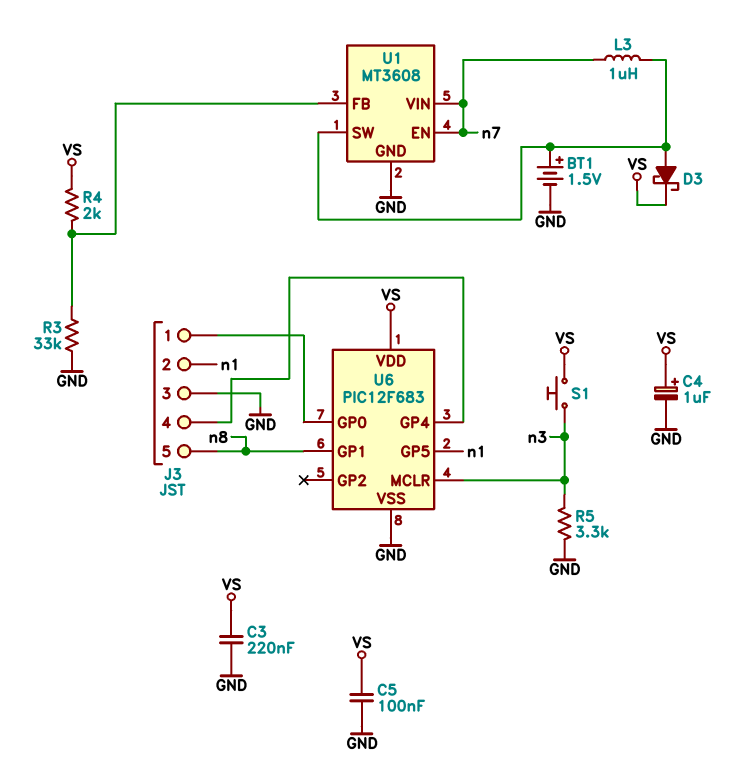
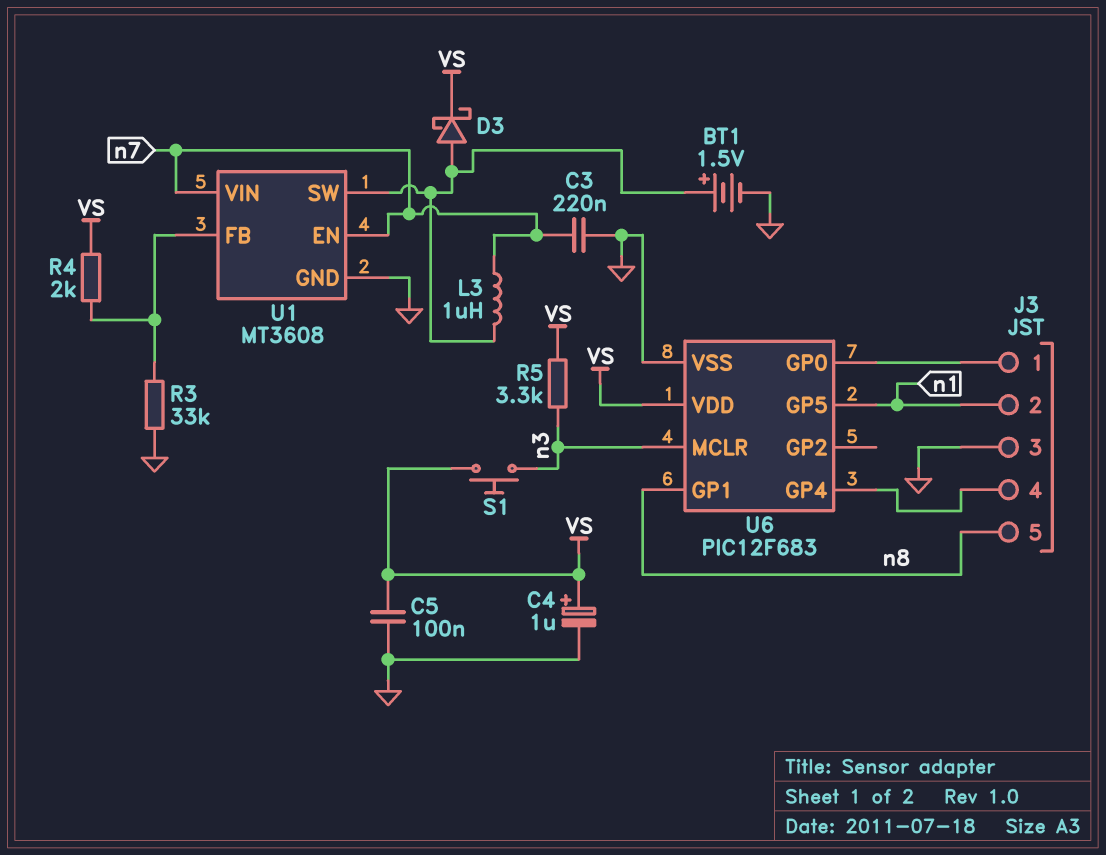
C3: 220nF (GND, VS) -> 220nF (GND, n7)
R5: 3.3k (GND, n3) -> 3.3k (VS, n3)

